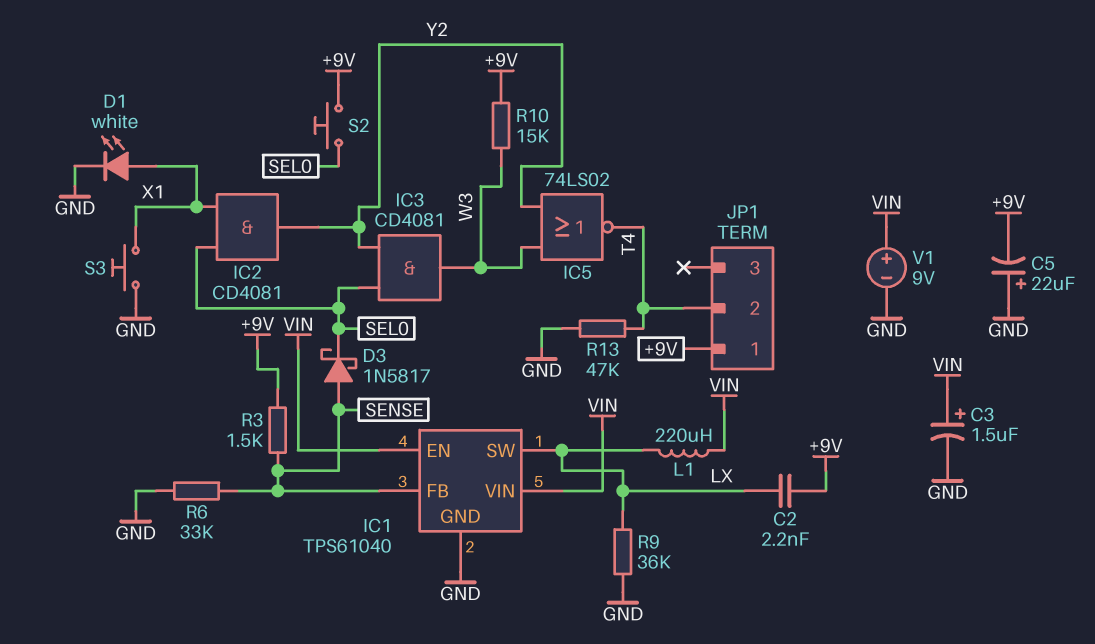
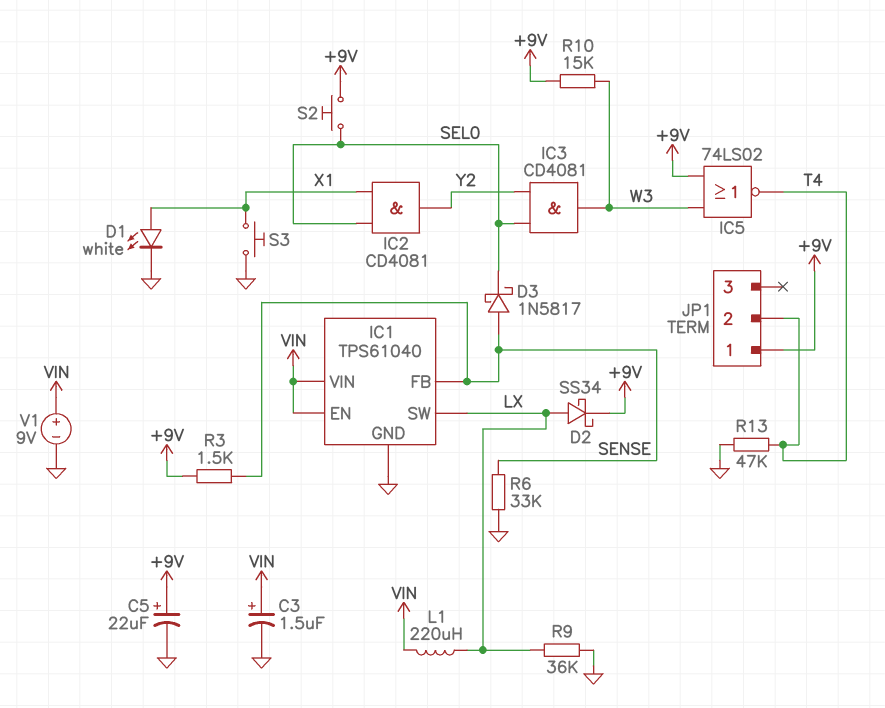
C2: 2.2nF (+9V, LX) -> none
C5: 22uF (plus GND, minus +9V) -> 22uF (plus +9V, minus GND)
D2: none -> schottky SS34 (A LX, K +9V)
IC5: NOR 74LS02 (in W3, in Y2, out T4) -> NOR 74LS02 (in +9V, in W3, out T4)

